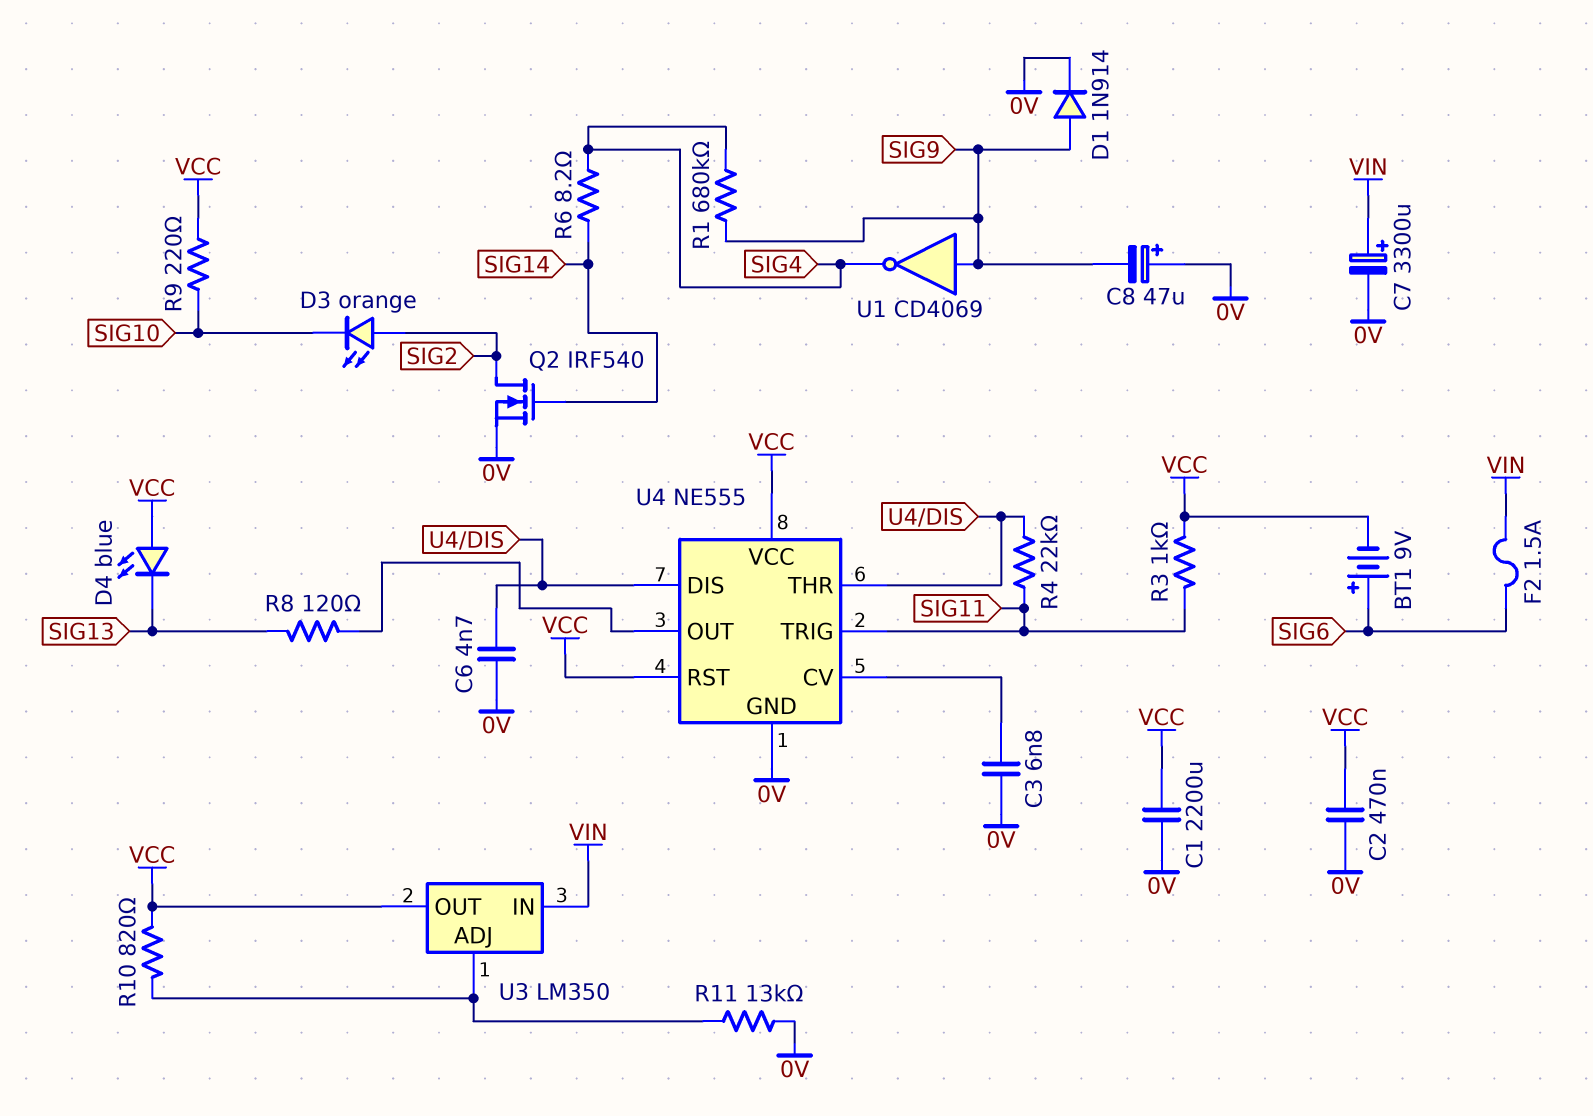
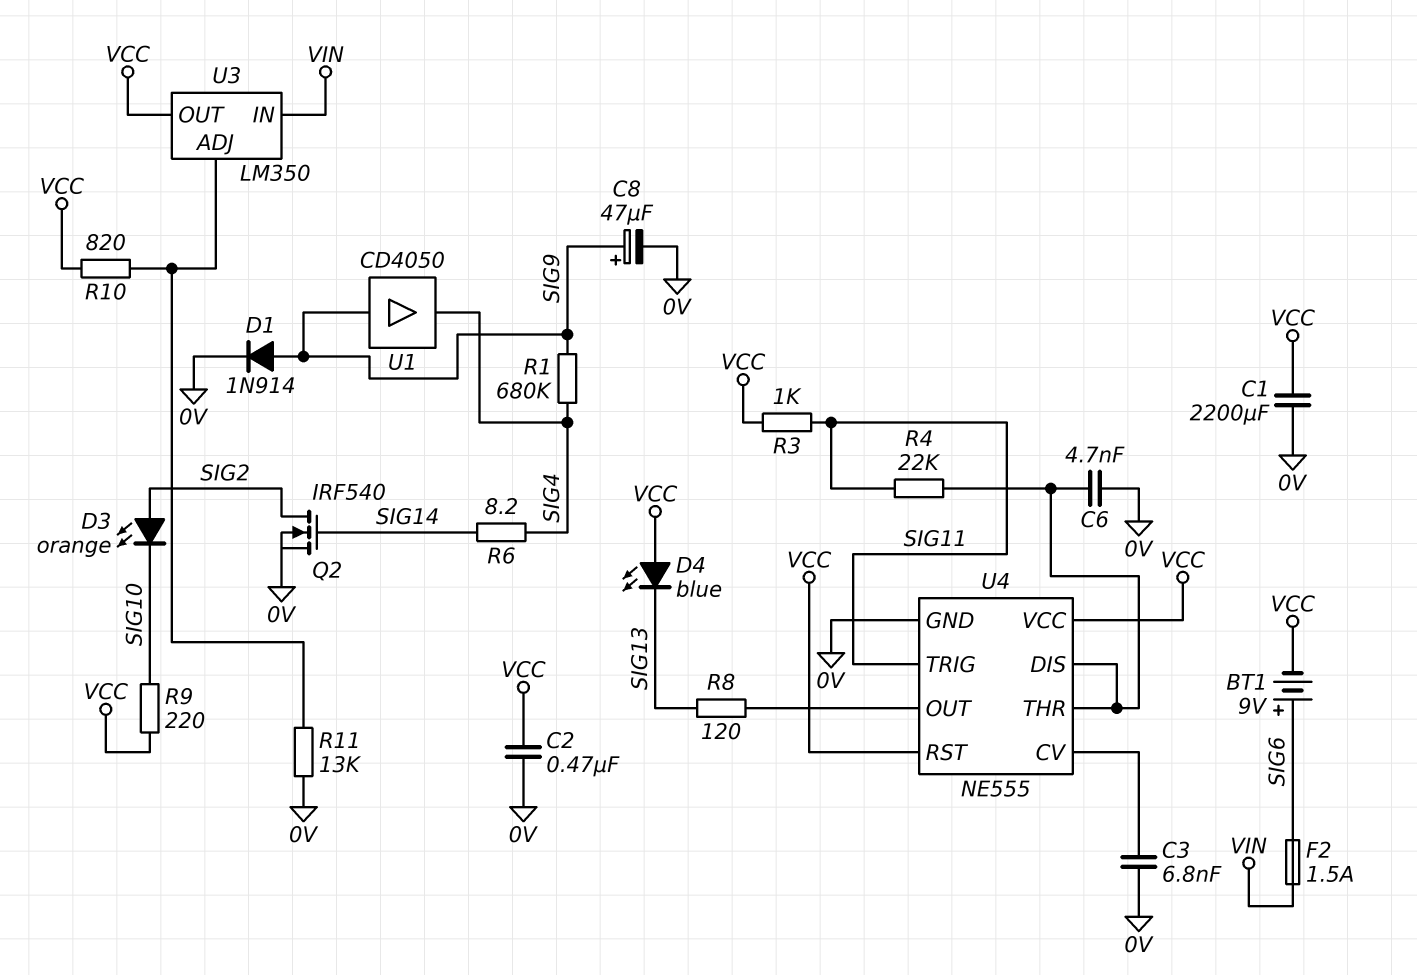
C7: 3300uF (plus VIN, minus 0V) -> none
C8: 47uF (plus 0V, minus SIG9) -> 47uF (plus SIG9, minus 0V)
U1: NOT CD4069 (in SIG9, out SIG4) -> buffer CD4050 (in SIG9, out SIG4)

